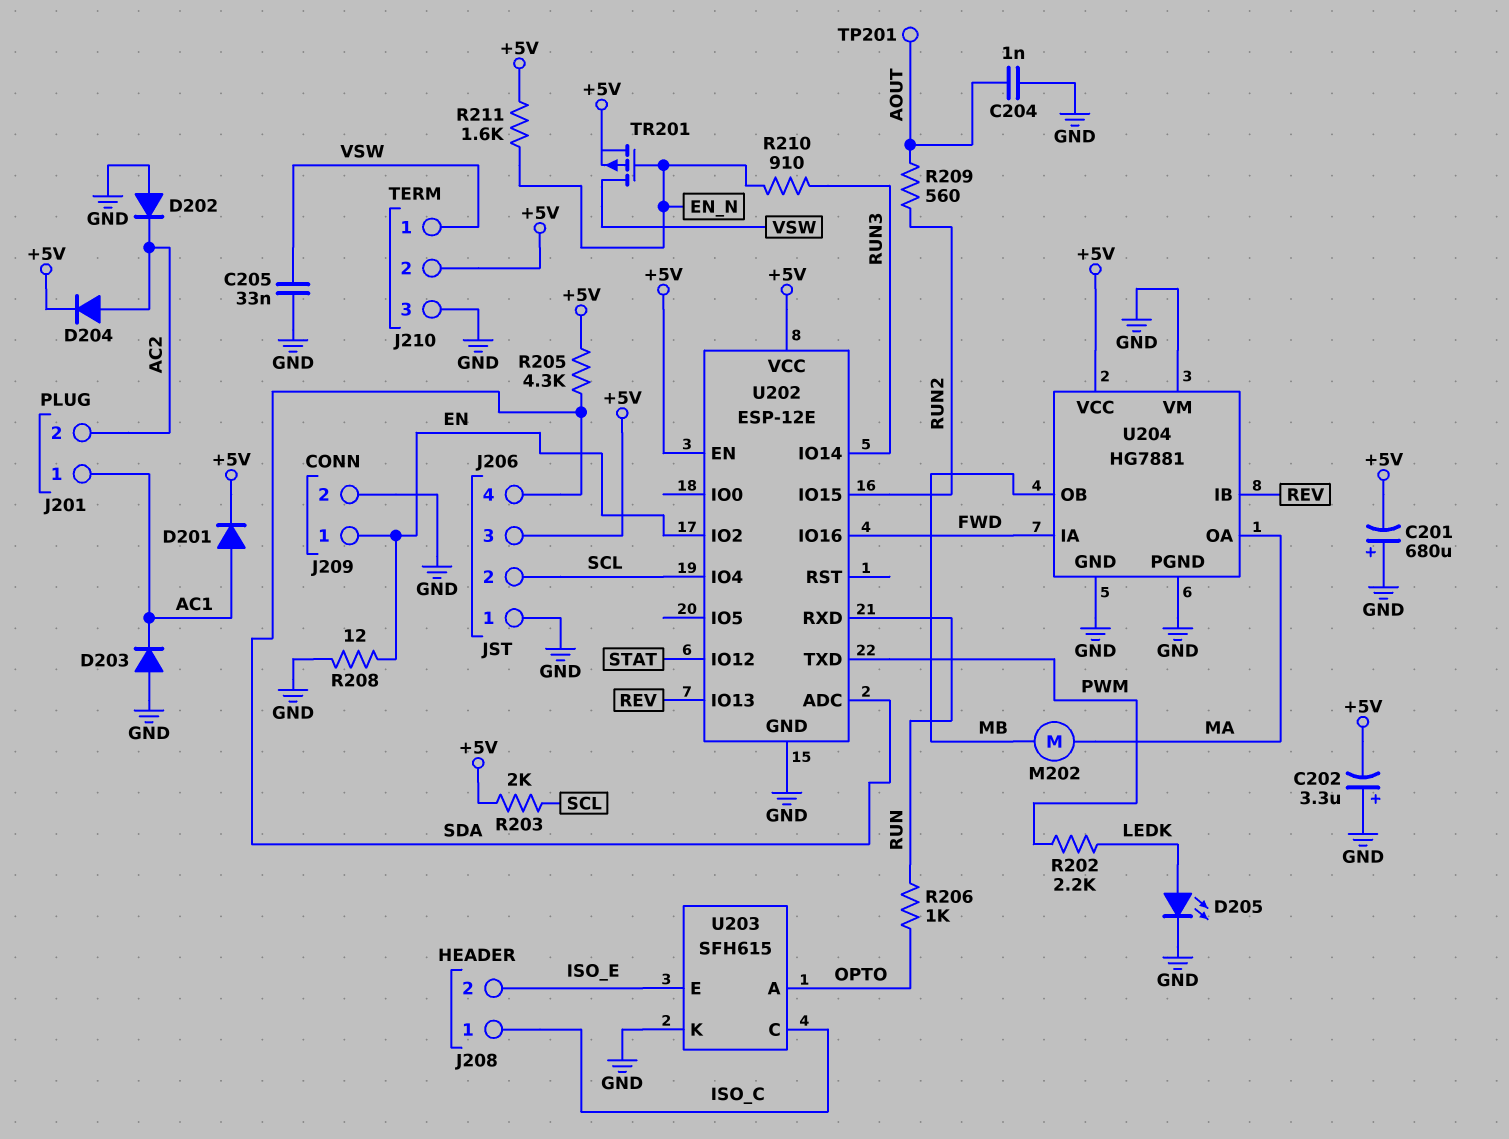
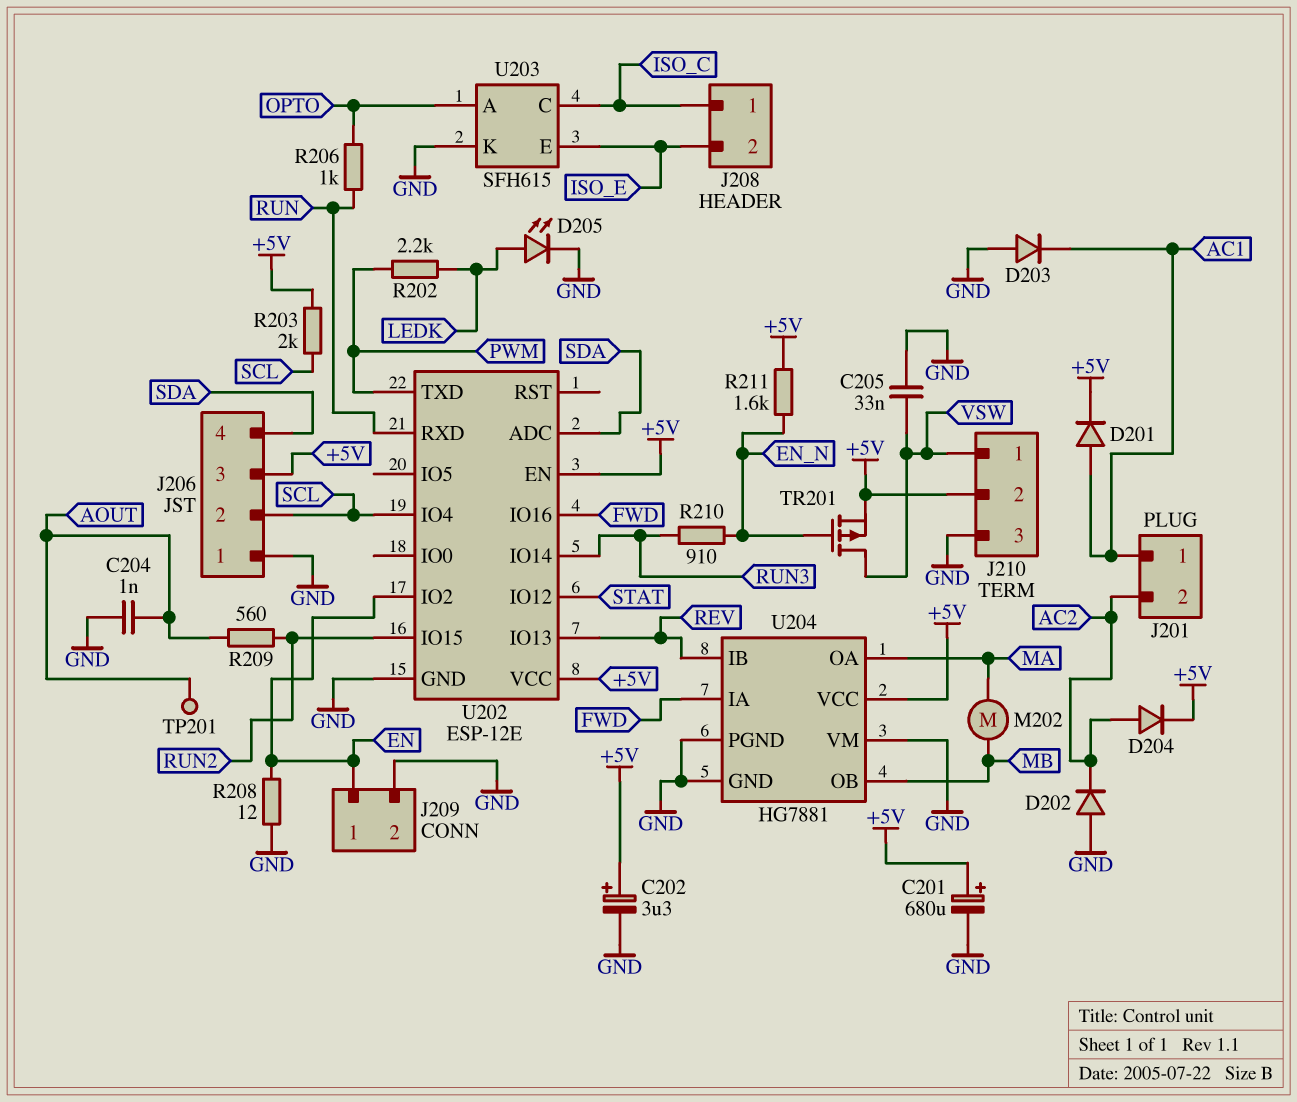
C201: 680uF (plus GND, minus +5V) -> 680uF (plus +5V, minus GND)
C202: 3.3uF (plus GND, minus +5V) -> 3.3uF (plus +5V, minus GND)
R205: 4.3k (+5V, SDA) -> none

